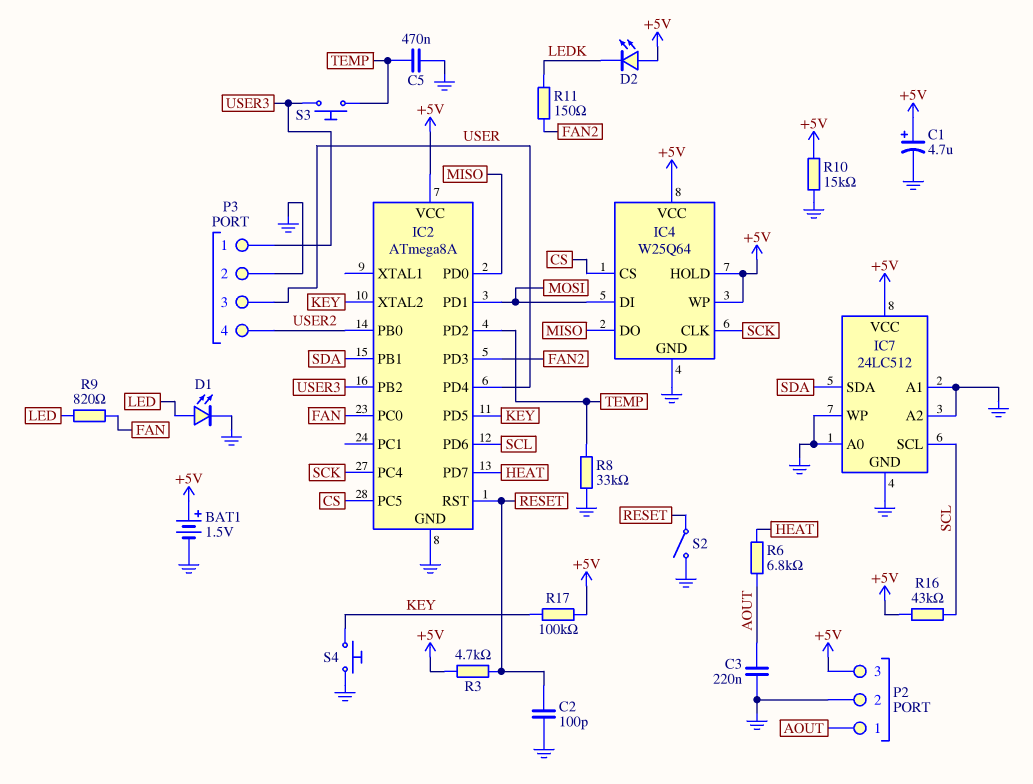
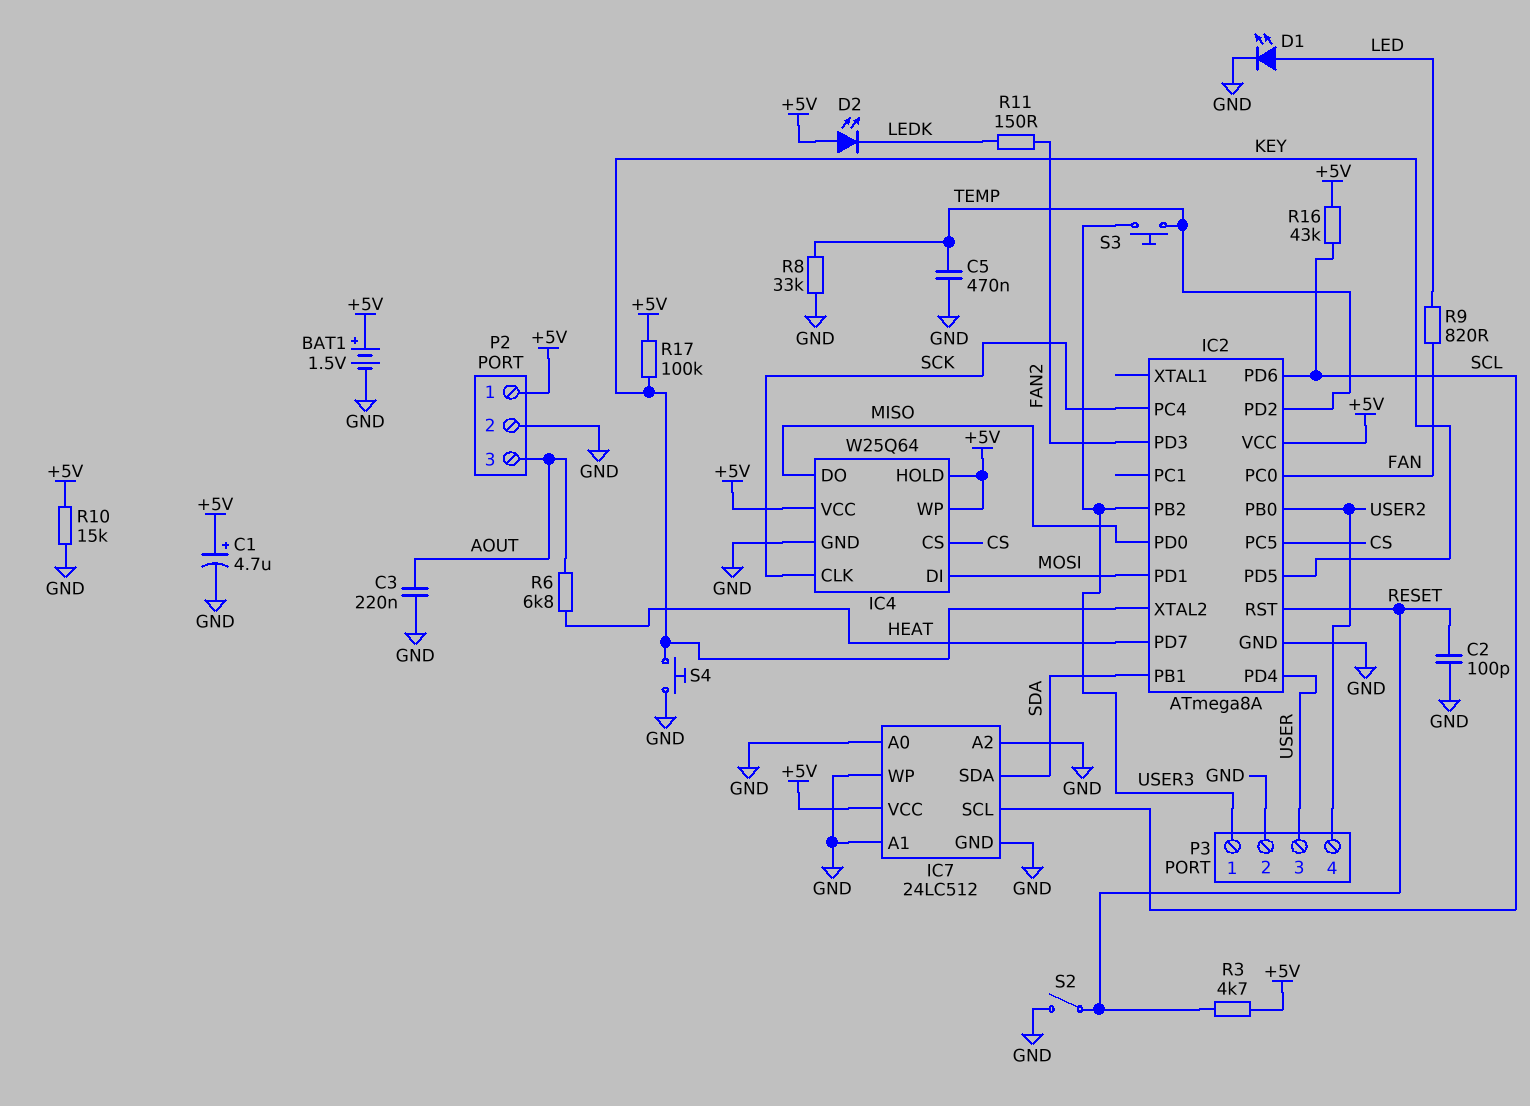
P2 pin 1: AOUT -> +5V
P2 pin 3: +5V -> AOUT

